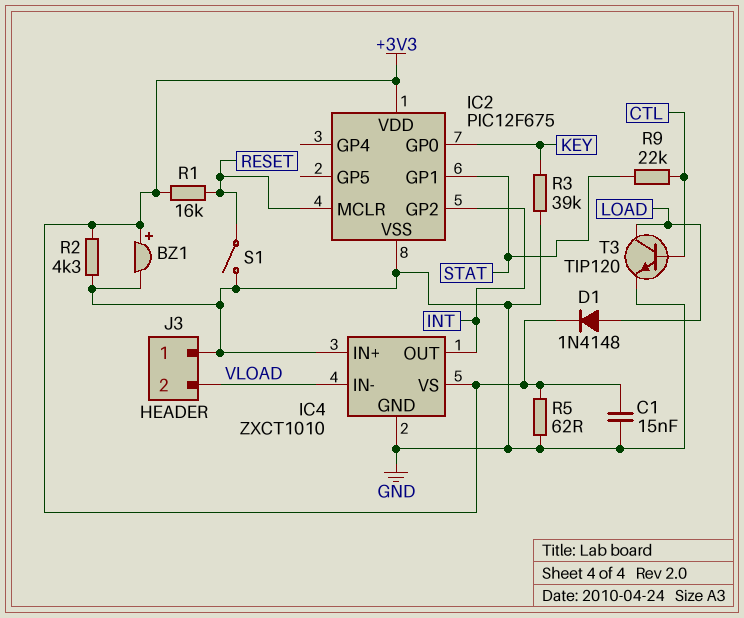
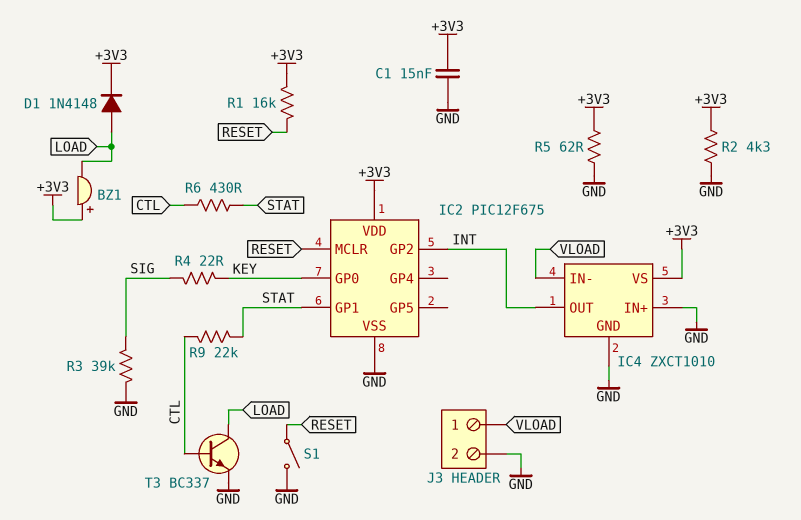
BZ1: buzzer (plus +3V3, minus GND) -> buzzer (plus +3V3, minus LOAD)
J3 pin 1: GND -> VLOAD
J3 pin 2: VLOAD -> GND
R3: 39k (GND, KEY) -> 39k (GND, SIG)
R4: none -> 22 (KEY, SIG)
R6: none -> 430 (CTL, STAT)
T3: NPN TIP120 (B CTL, C LOAD, E GND) -> NPN BC337 (B CTL, C LOAD, E GND)

